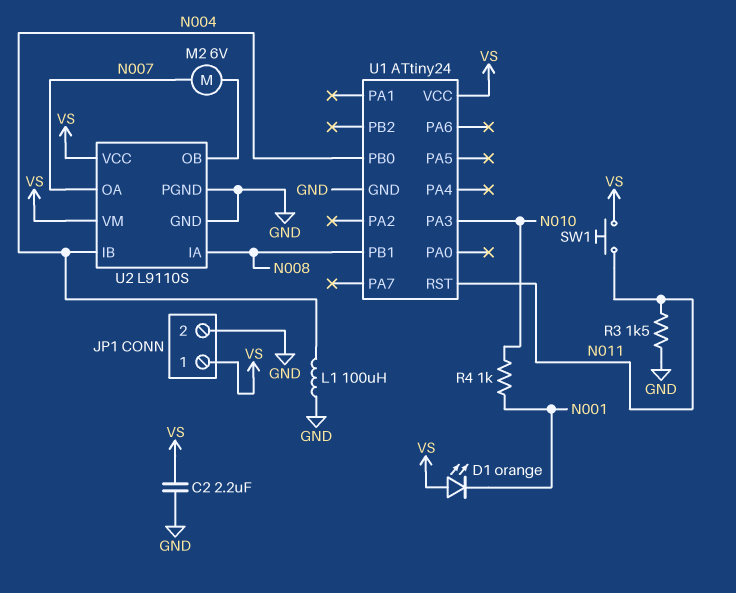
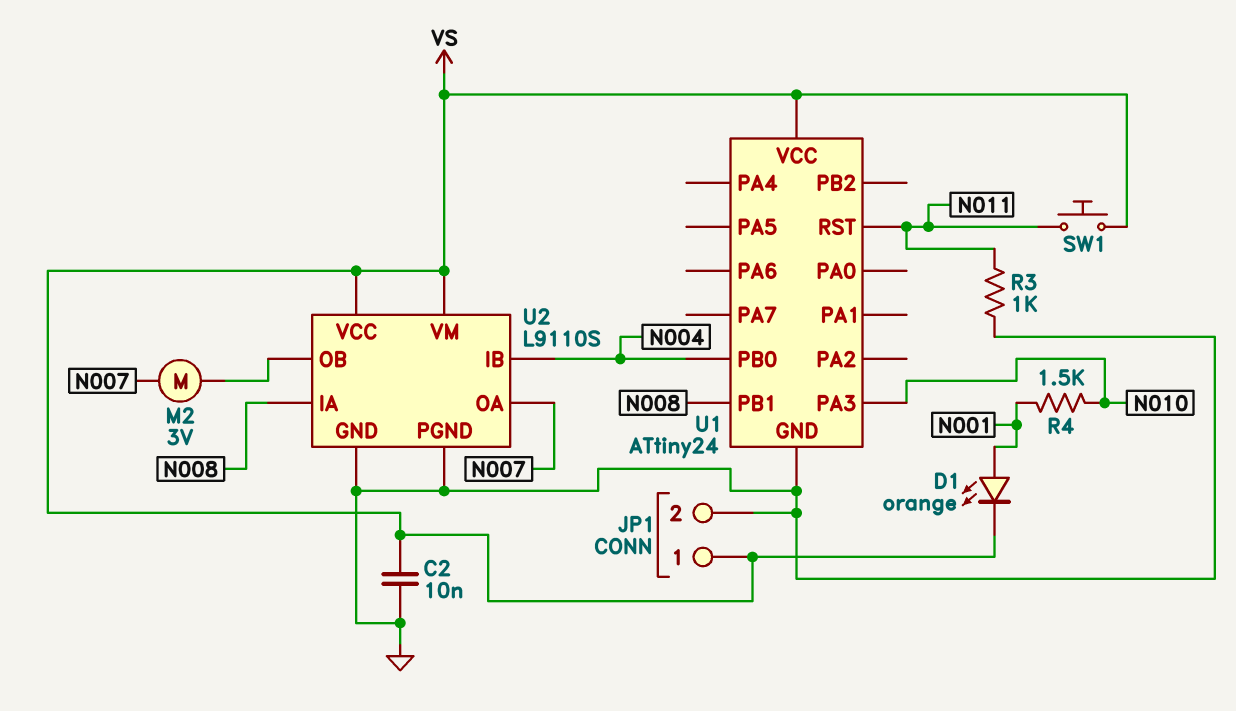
C2: 2.2uF (GND, VS) -> 10nF (GND, VS)
D1: LED orange (A VS, K N001) -> LED orange (A N001, K VS)
L1: 100uH (GND, N004) -> none
M2: motor 6V (N007, U2/OB) -> motor 3V (N007, U2/OB)
R3: 1.5k (GND, N011) -> 1k (GND, N011)
R4: 1k (N001, N010) -> 1.5k (N001, N010)

